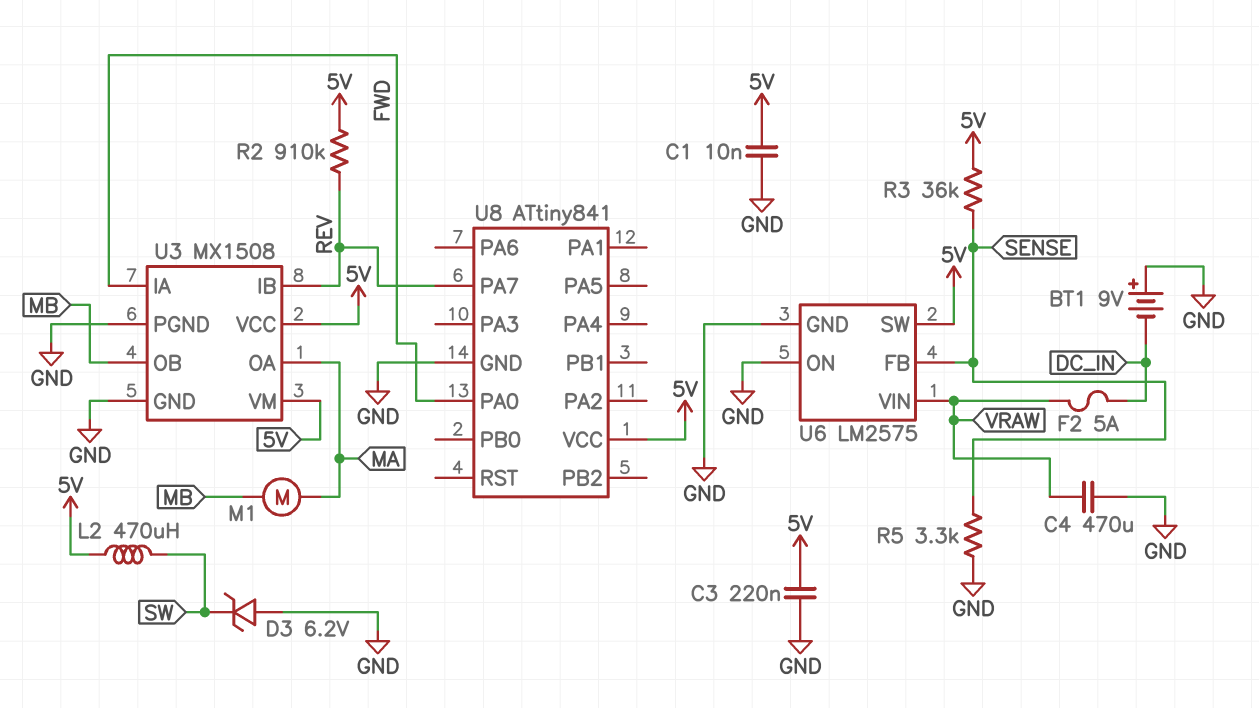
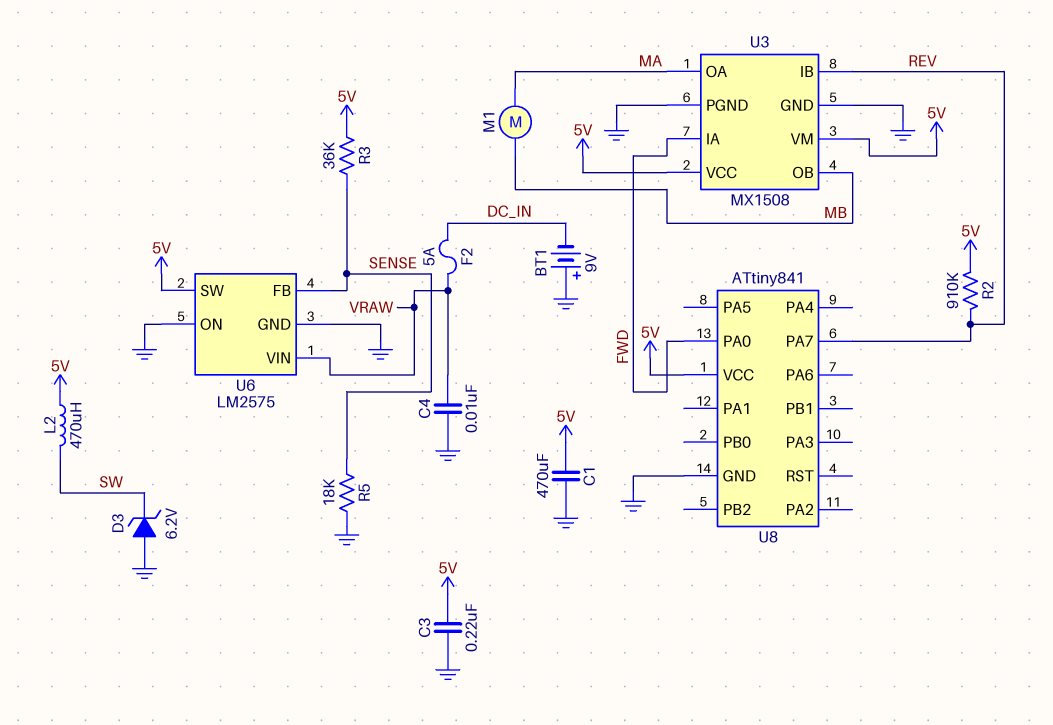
C1: 10nF (5V, GND) -> 470uF (5V, GND)
C4: 470uF (GND, VRAW) -> 10nF (GND, VRAW)
R5: 3.3k (GND, SENSE) -> 18k (GND, SENSE)

